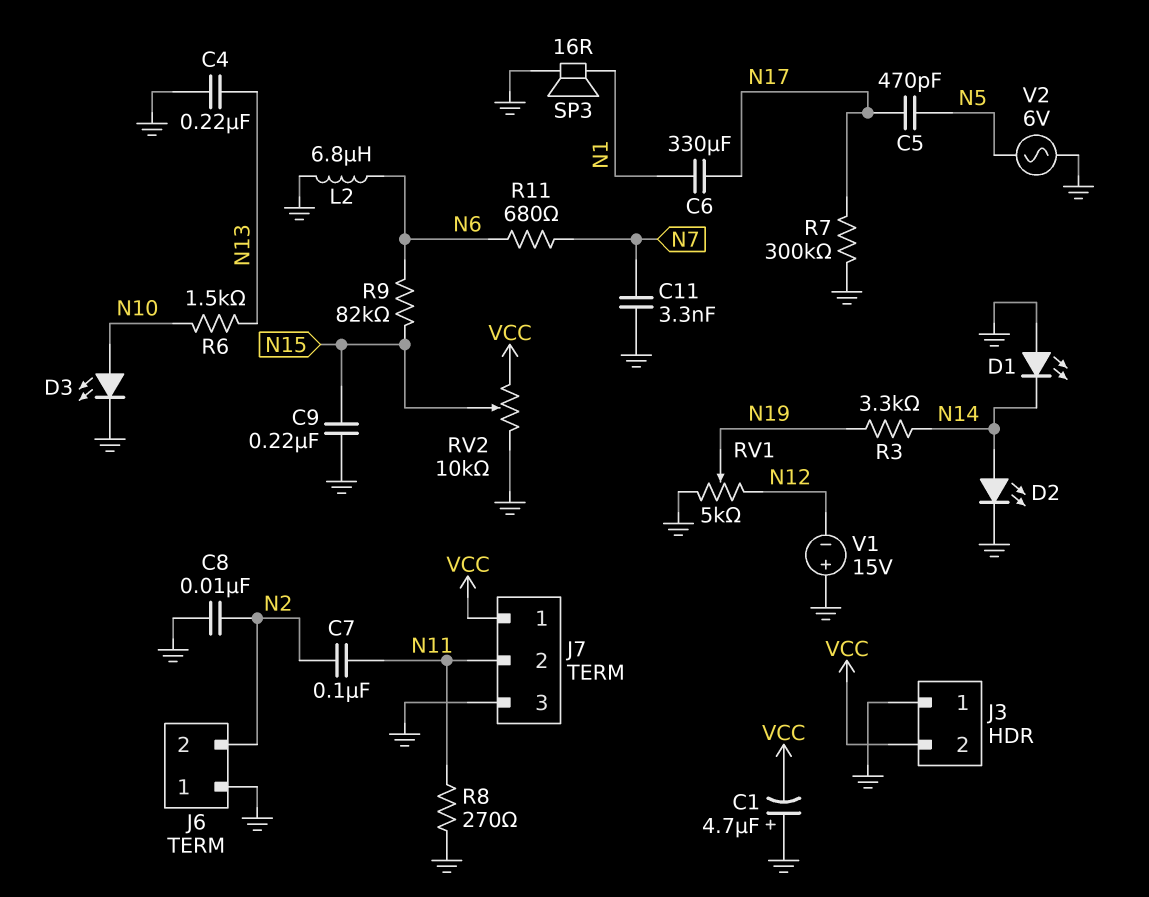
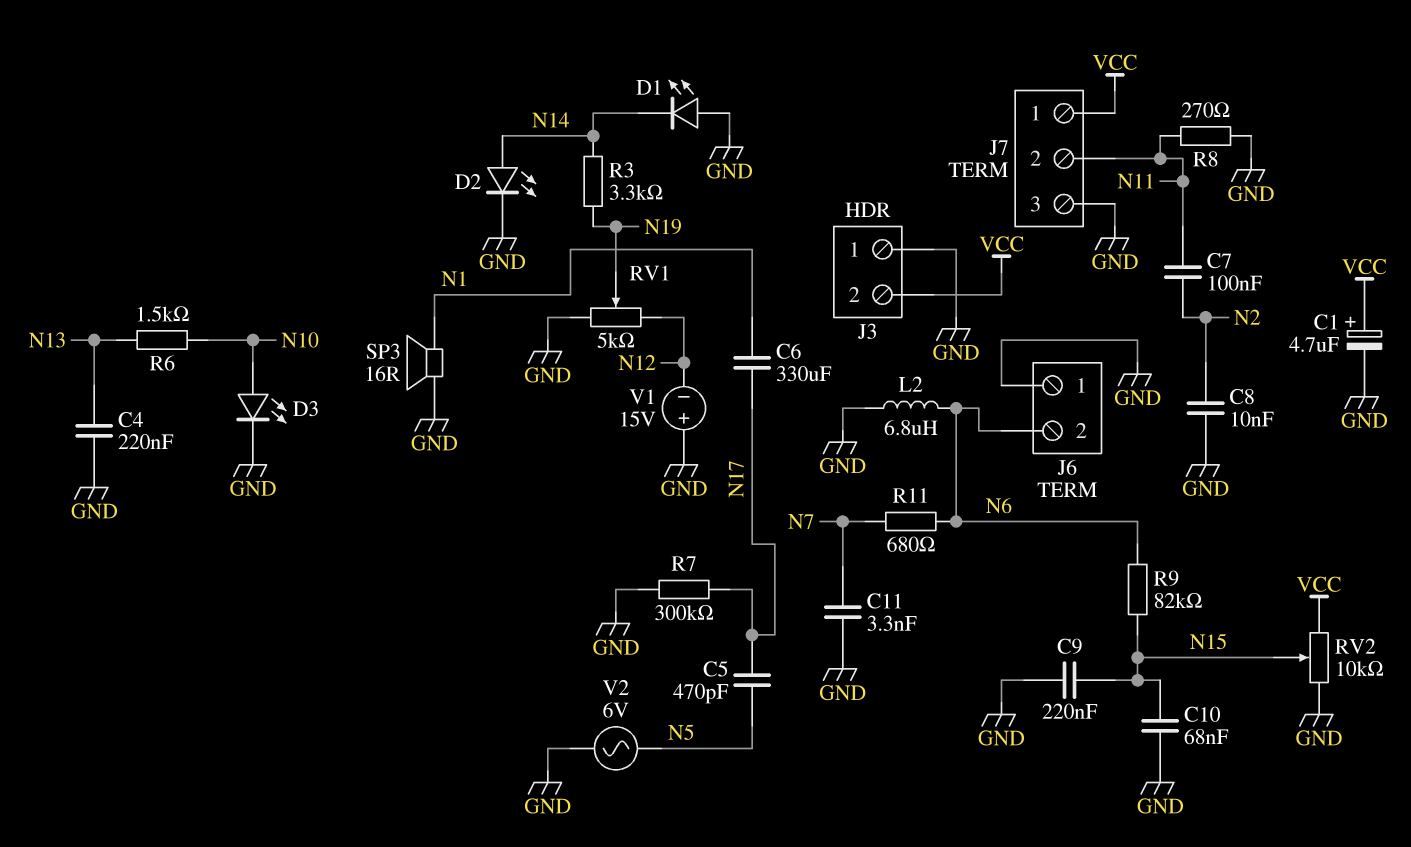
C1: 4.7uF (plus GND, minus VCC) -> 4.7uF (plus VCC, minus GND)
C10: none -> 68nF (GND, N15)
J6 pin 2: N2 -> N6

